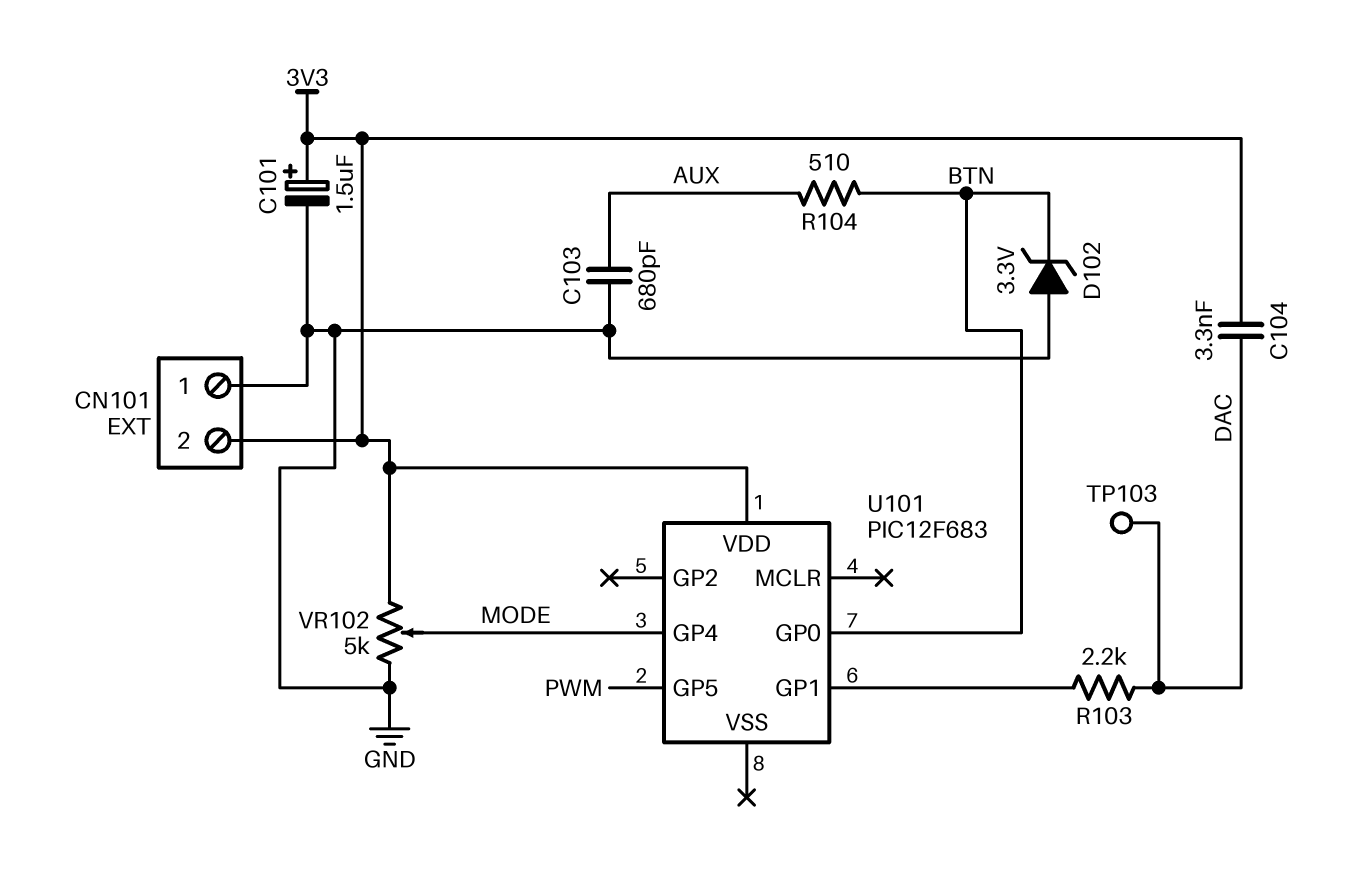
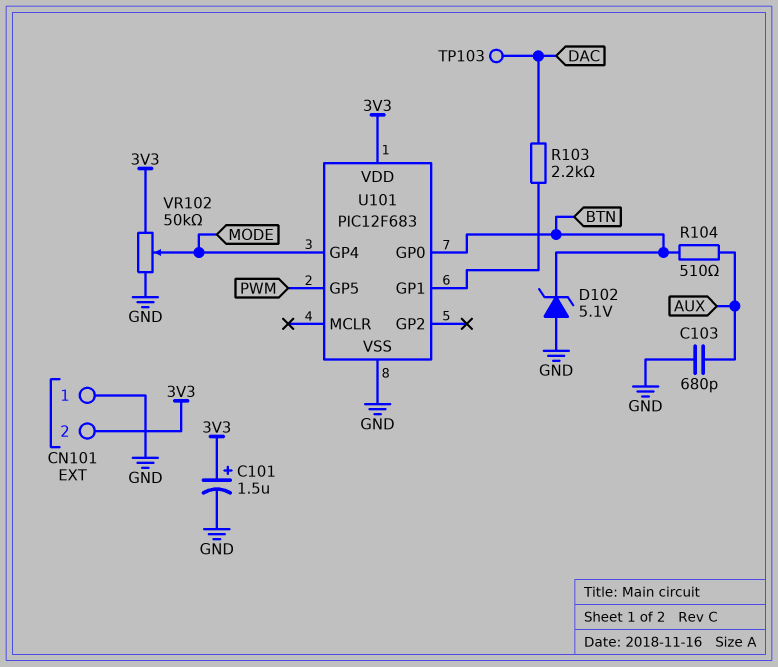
C104: 3.3nF (3V3, DAC) -> none
D102: zener 3.3V (A GND, K BTN) -> zener 5.1V (A GND, K BTN)
U101 pin VSS: none -> GND
VR102: 5k (3V3, GND, wiper MODE) -> 50k (3V3, GND, wiper MODE)

